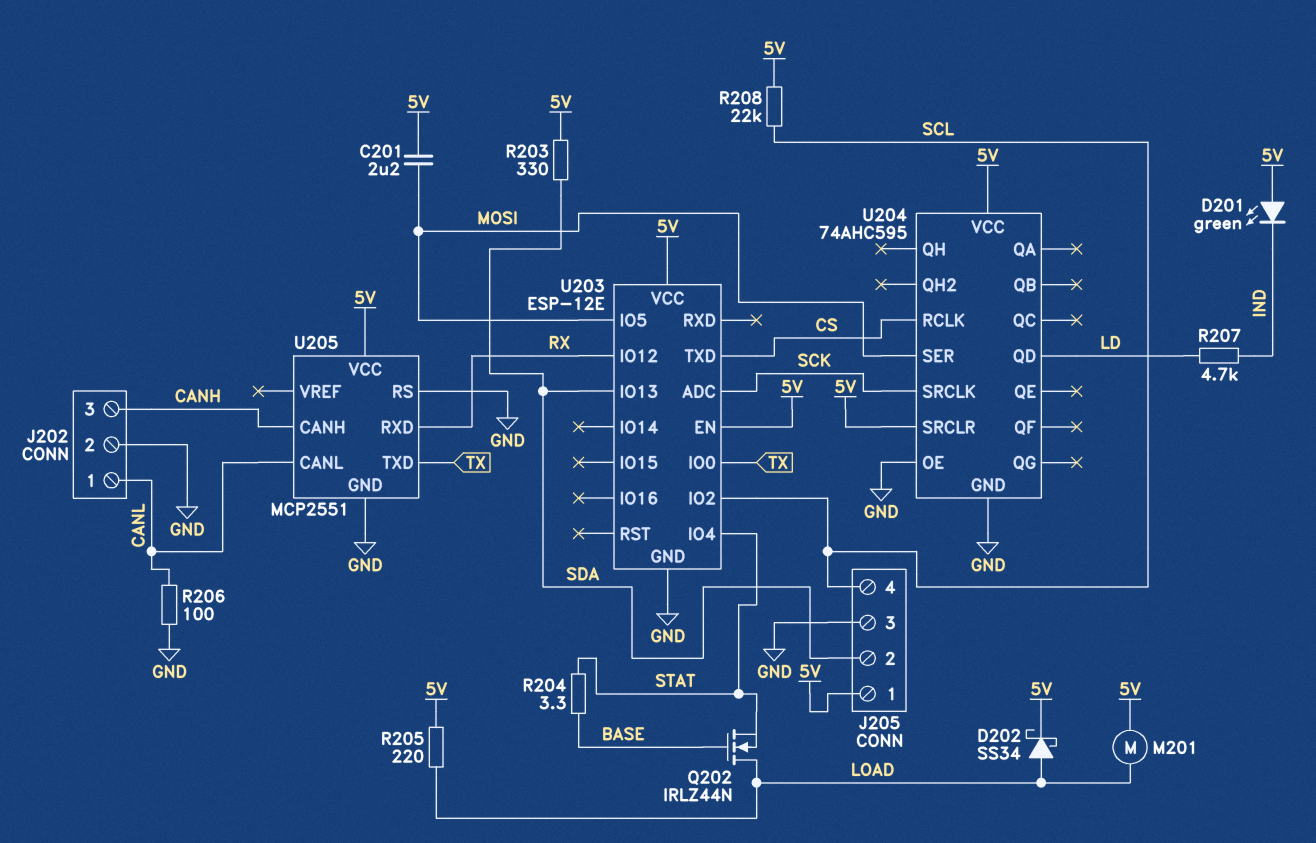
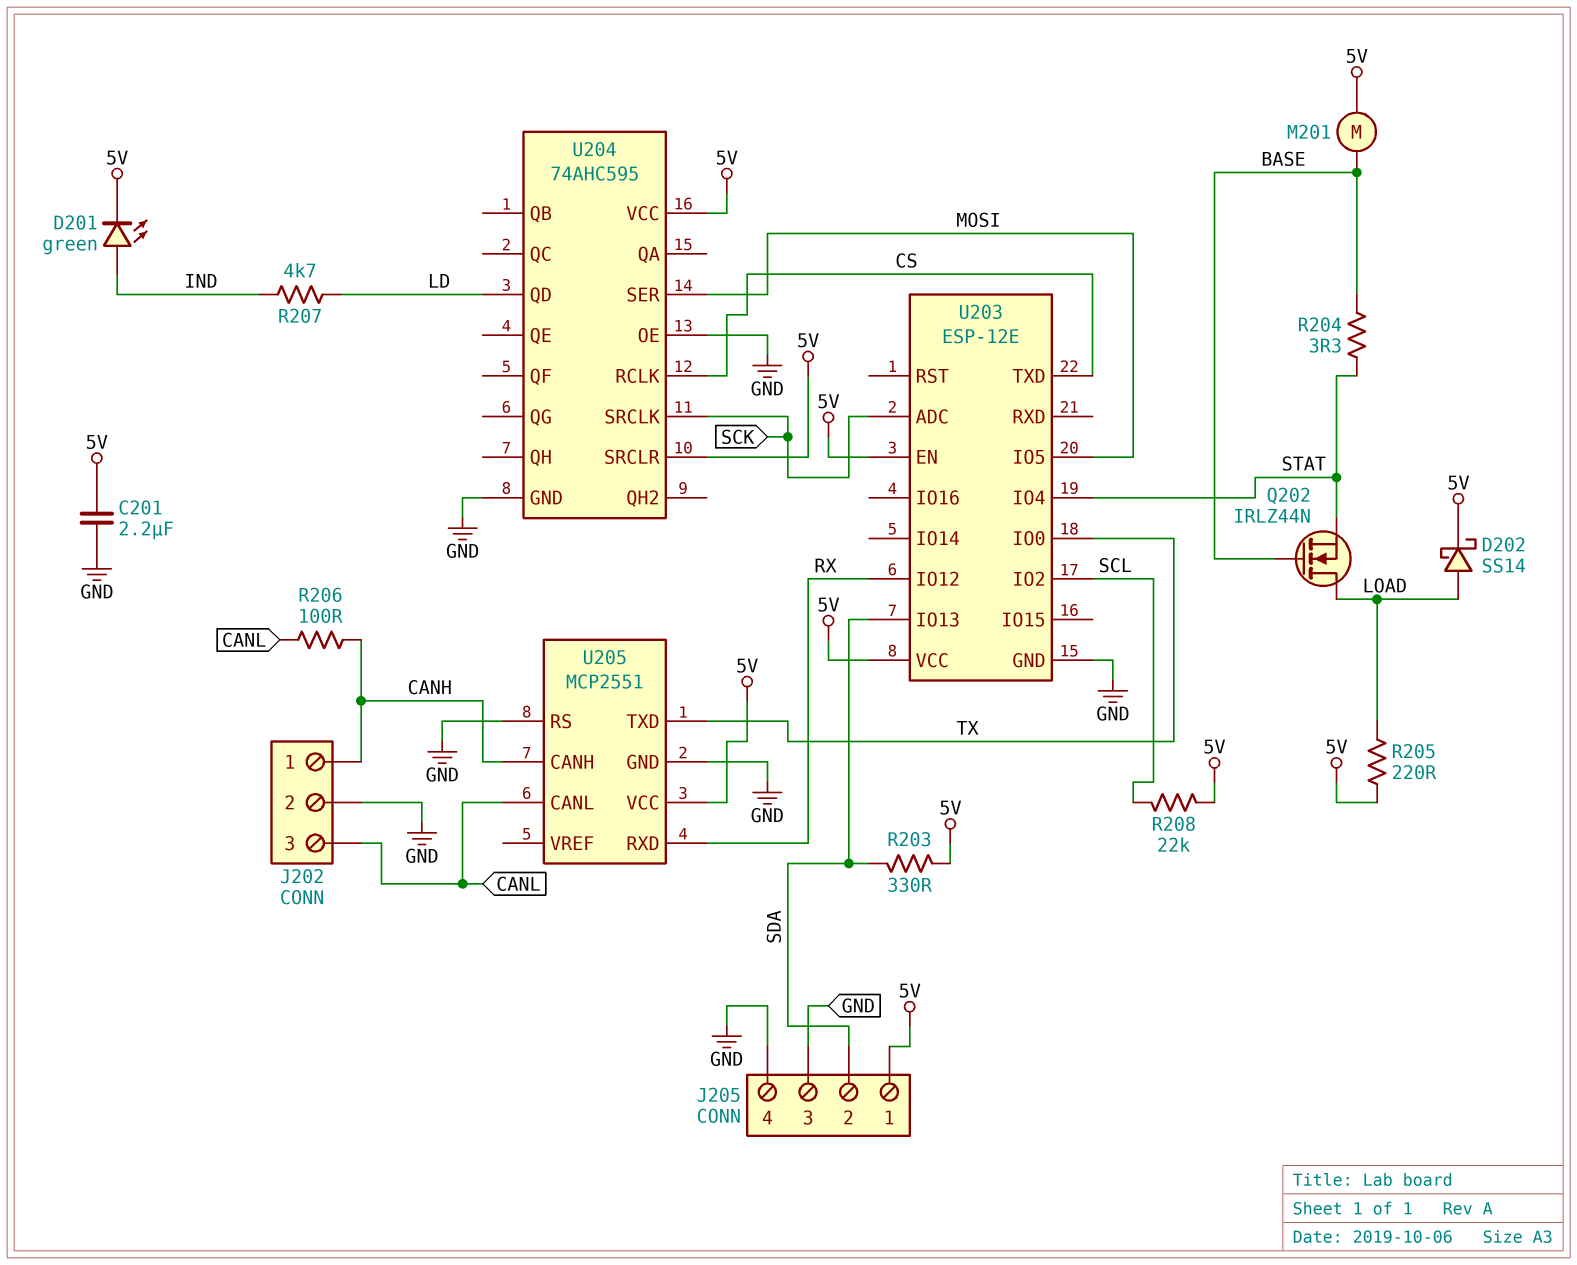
C201: 2.2uF (5V, MOSI) -> 2.2uF (5V, GND)
D201: LED green (A 5V, K IND) -> LED green (A IND, K 5V)
D202: schottky SS34 (A LOAD, K 5V) -> schottky SS14 (A LOAD, K 5V)
J202 pin 1: CANL -> CANH
J202 pin 3: CANH -> CANL
J205 pin 4: SCL -> GND
M201: motor (5V, LOAD) -> motor (5V, BASE)
R206: 100 (CANL, GND) -> 100 (CANH, CANL)

